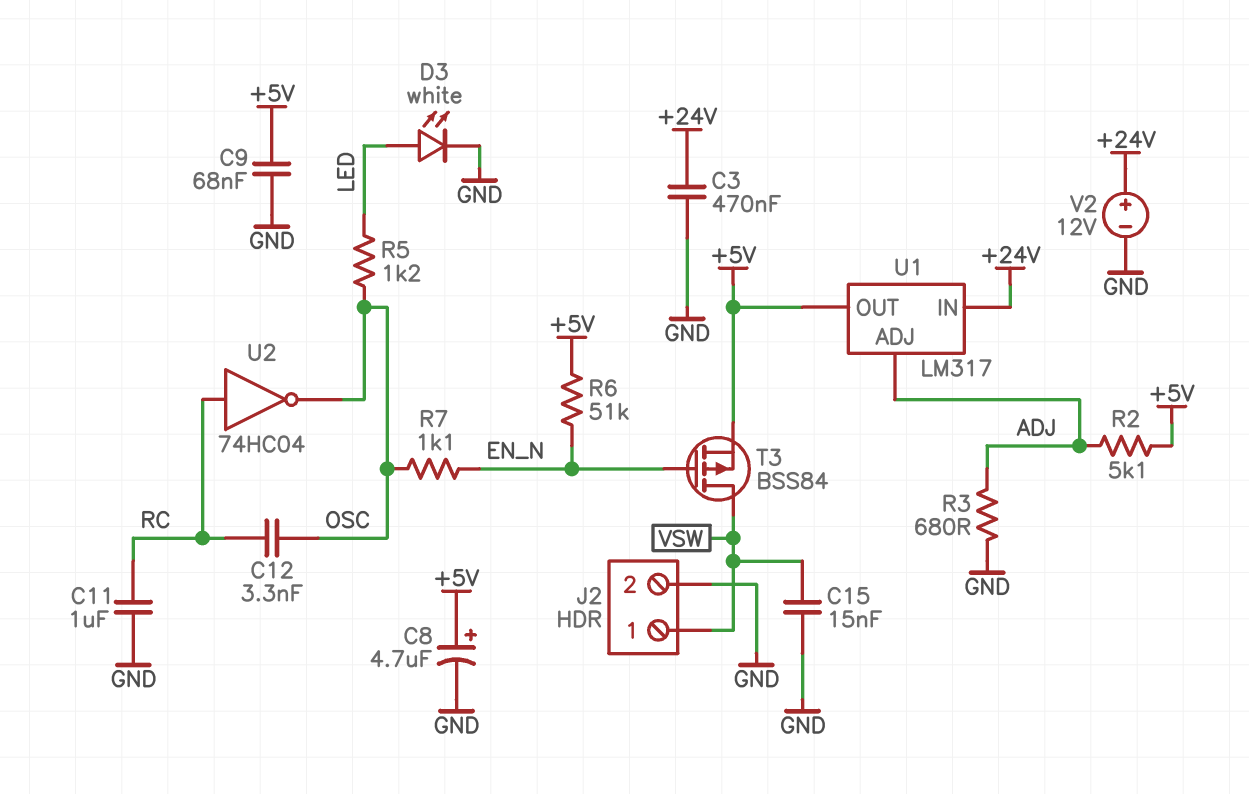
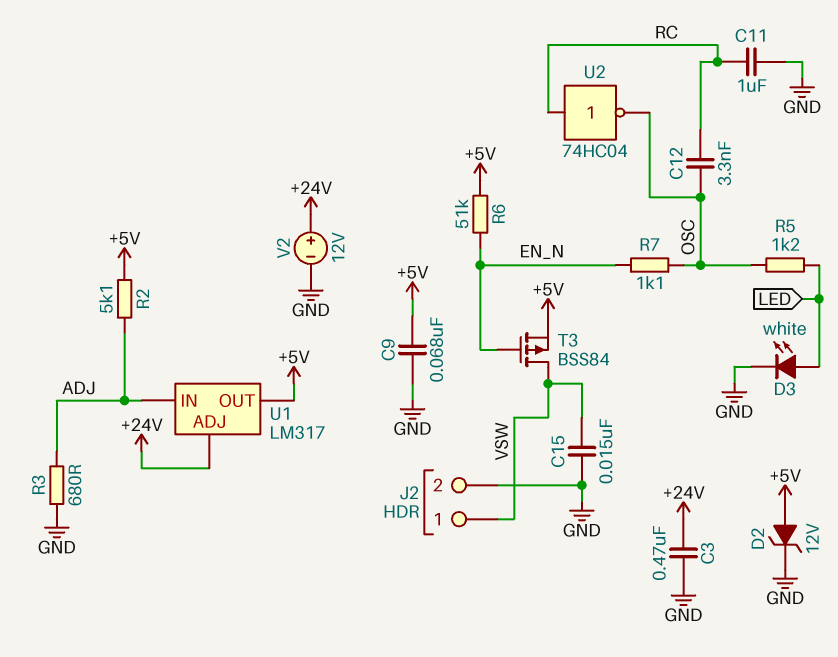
C8: 4.7uF (plus +5V, minus GND) -> none
D2: none -> zener 12V (A +5V, K GND)
U1 pin ADJ: ADJ -> +24V
U1 pin IN: +24V -> ADJ

